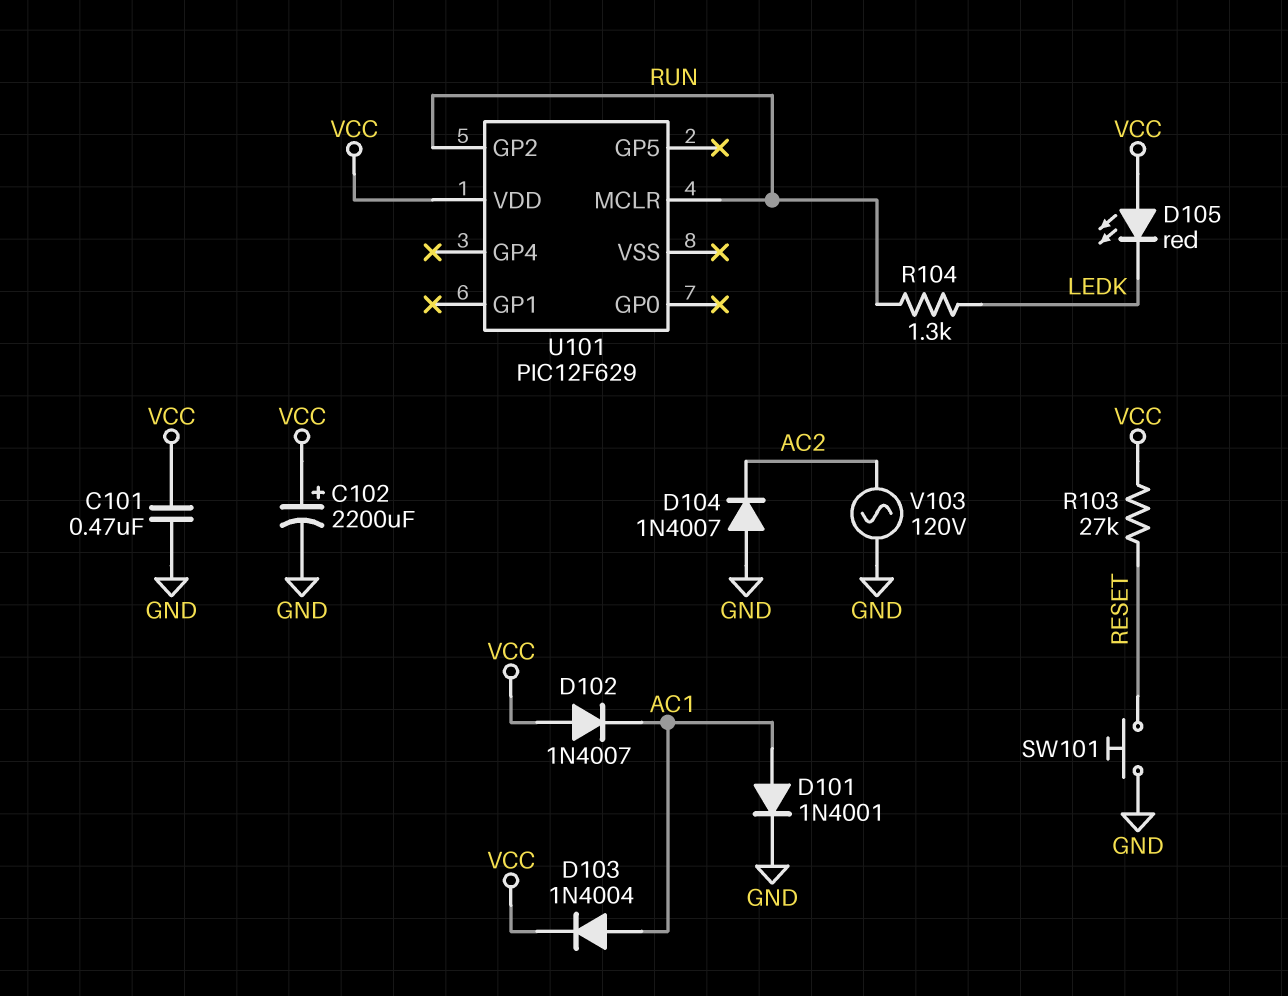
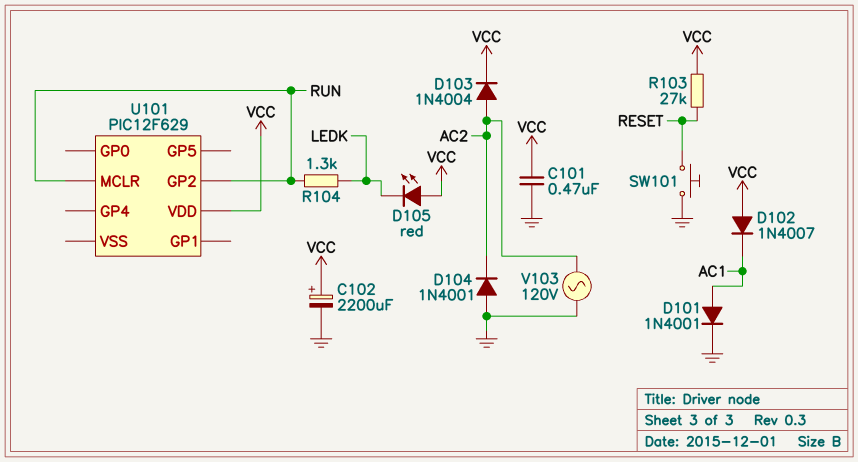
D103: diode 1N4004 (A AC1, K VCC) -> diode 1N4004 (A AC2, K VCC)
D104: diode 1N4007 (A GND, K AC2) -> diode 1N4001 (A GND, K AC2)

